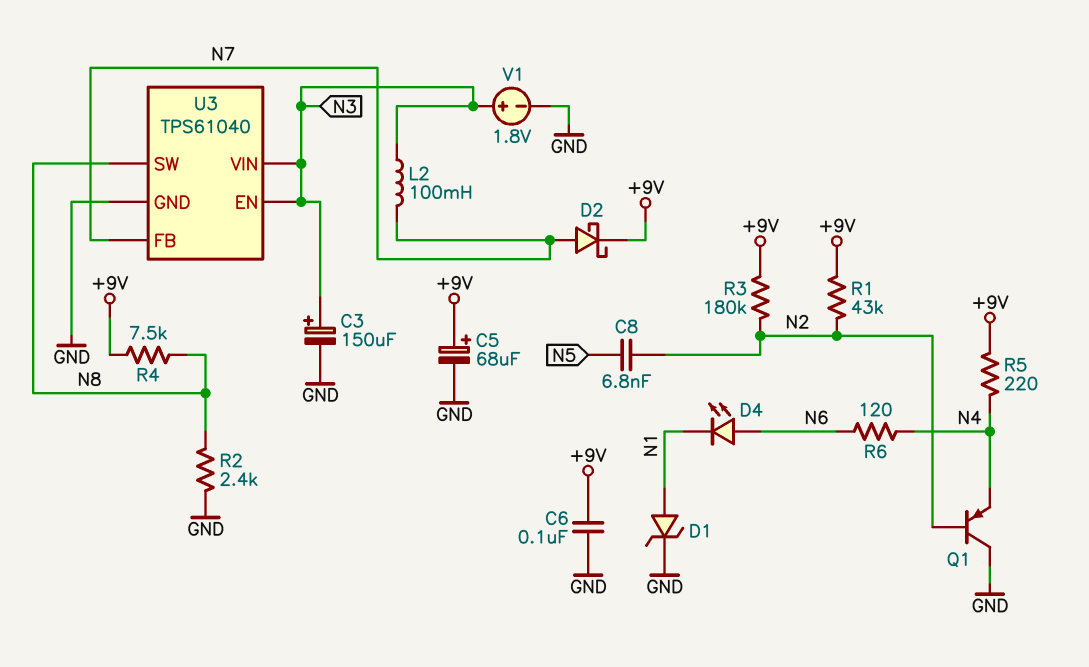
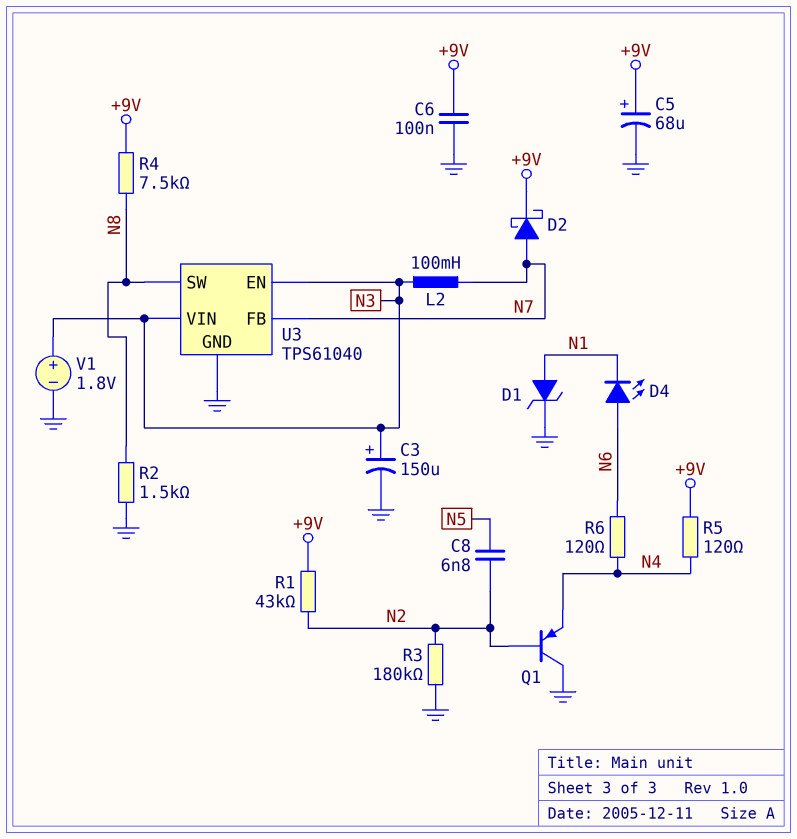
R2: 2.4k (GND, N8) -> 1.5k (GND, N8)
R3: 180k (+9V, N2) -> 180k (GND, N2)
R5: 220 (+9V, N4) -> 120 (+9V, N4)

